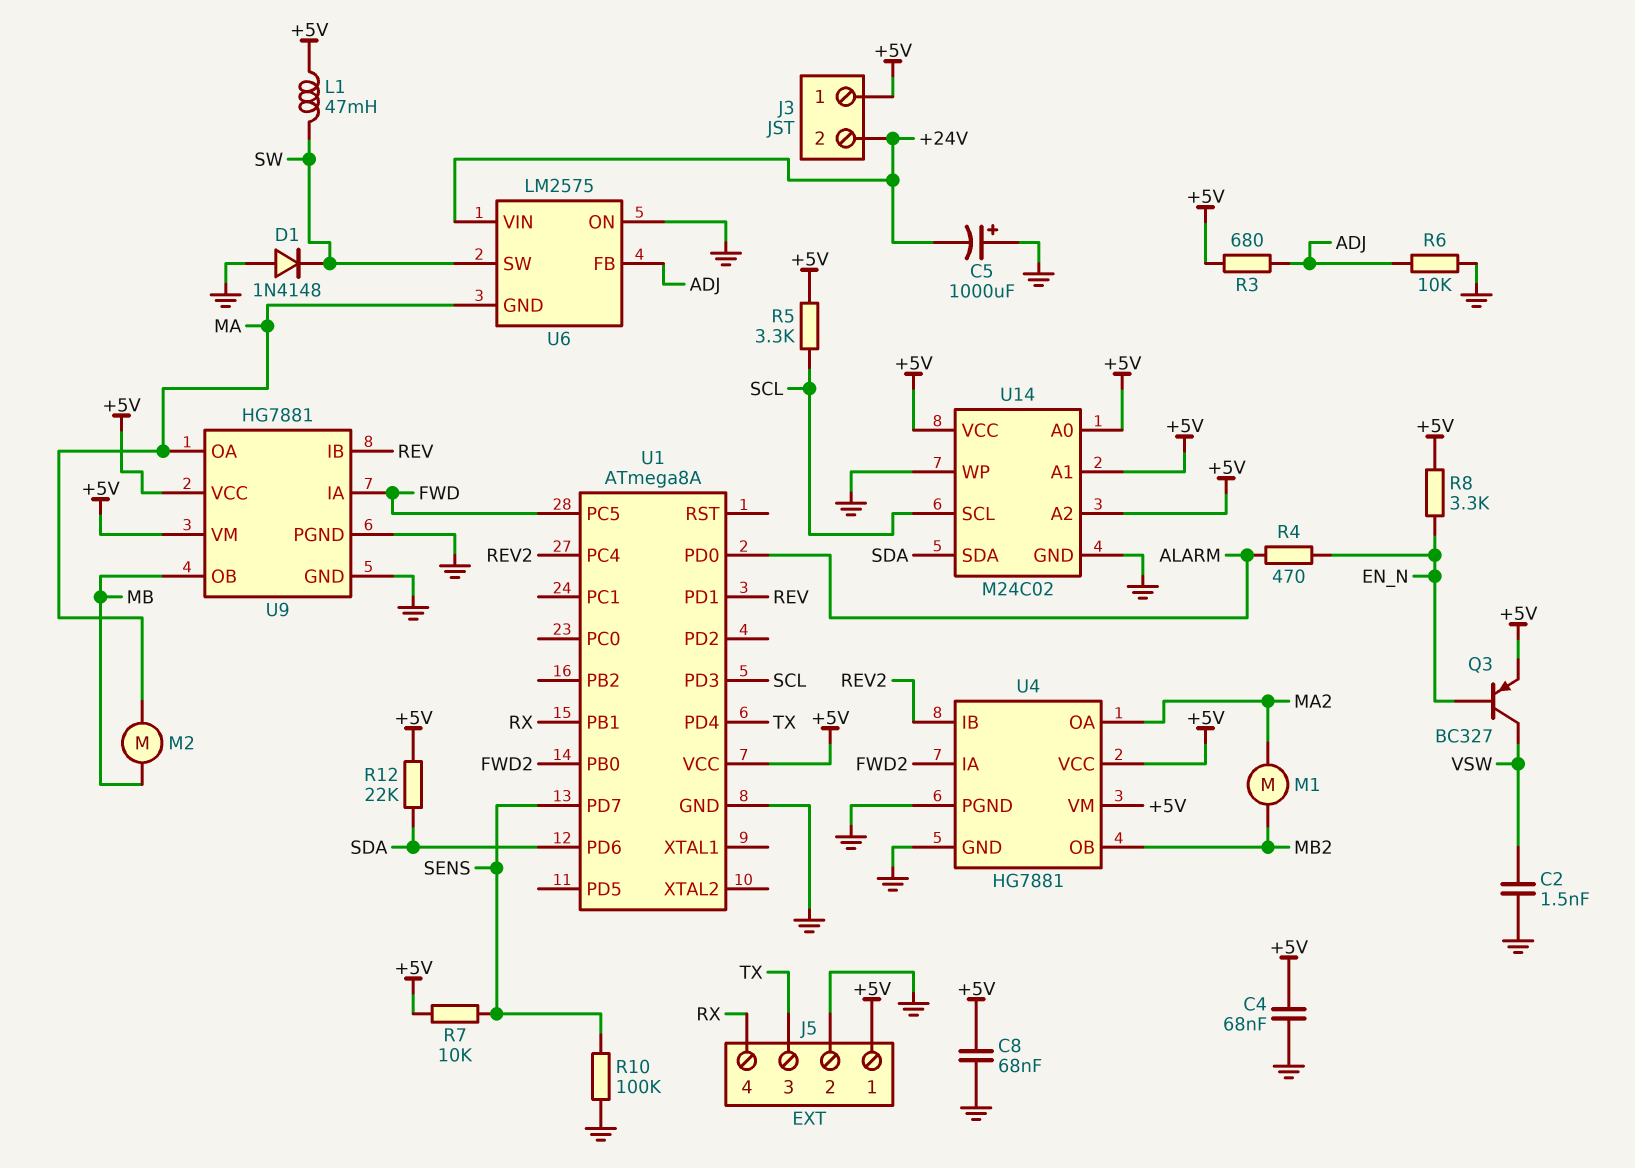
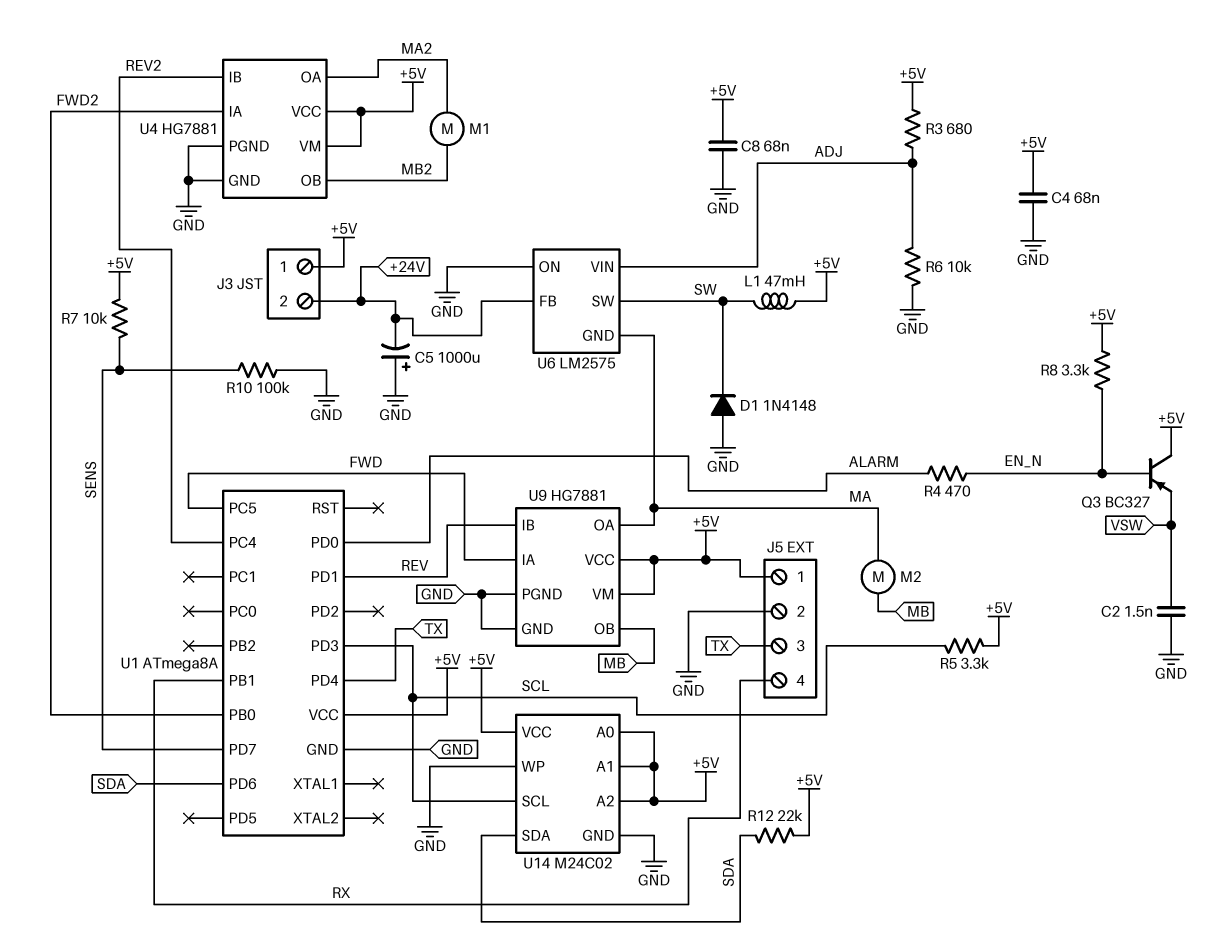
Q3: PNP BC327 (B EN_N, C VSW, E +5V) -> PNP BC327 (B EN_N, C +5V, E VSW)
U6 pin FB: ADJ -> +24V
U6 pin VIN: +24V -> ADJ

